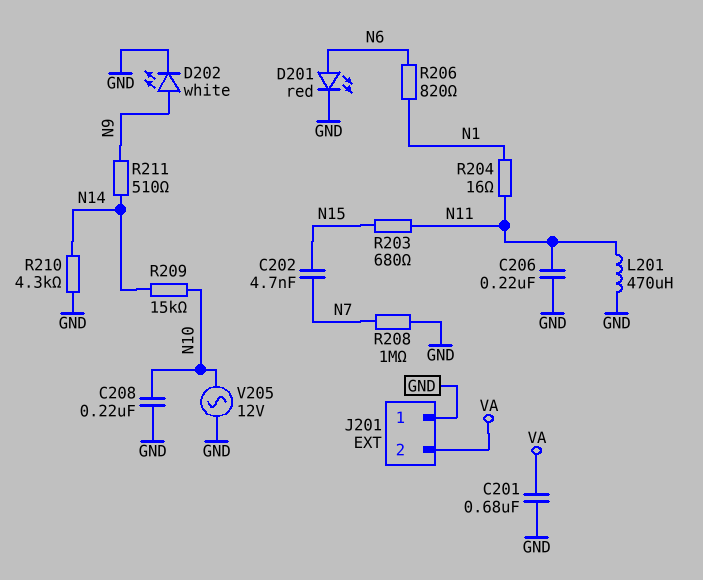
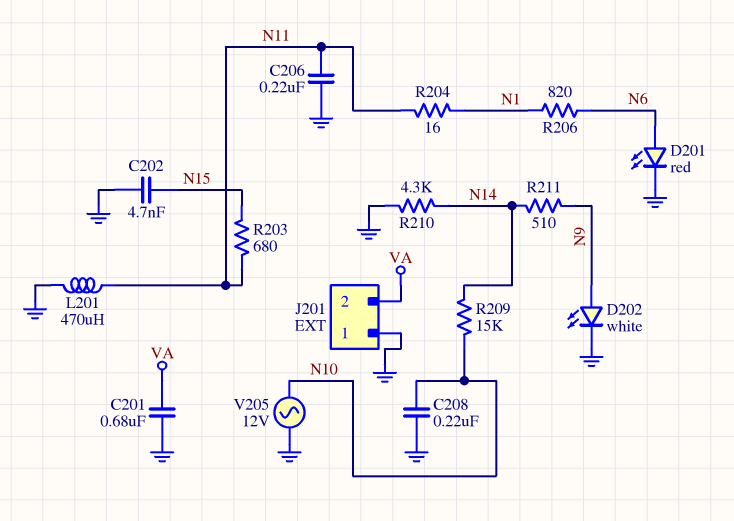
C202: 4.7nF (N7, N15) -> 4.7nF (GND, N15)
R208: 1M (GND, N7) -> none

